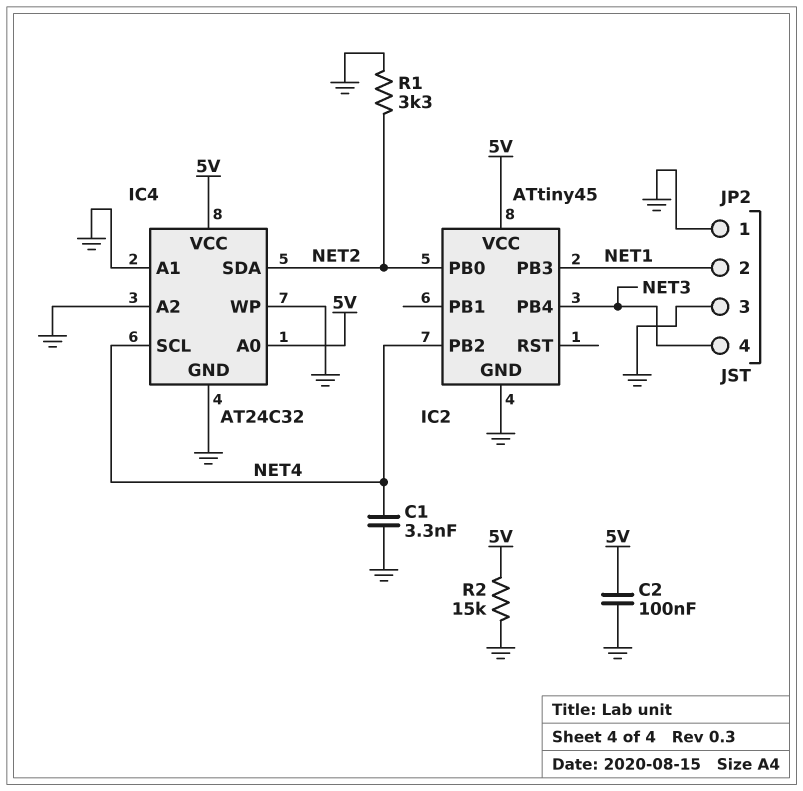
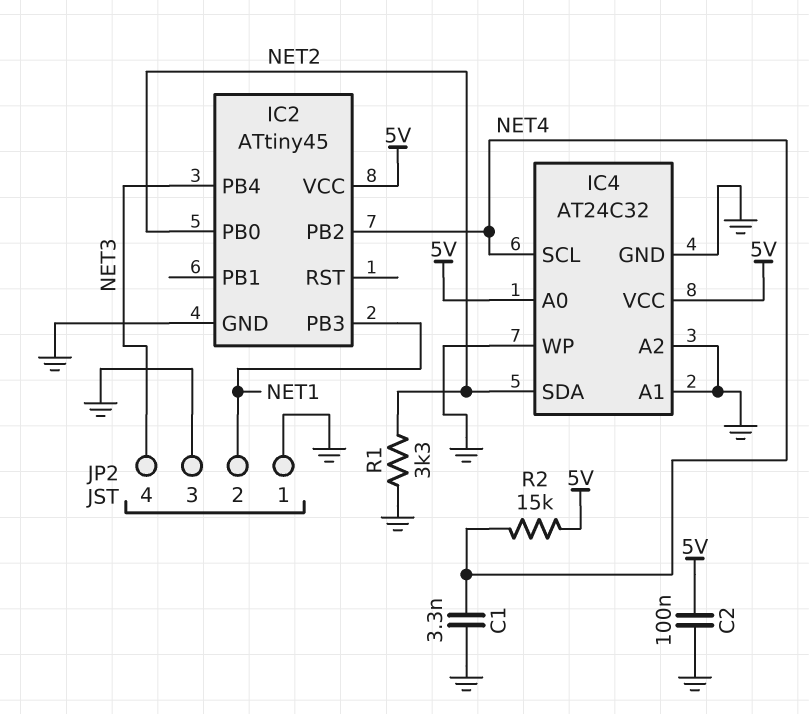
R2: 15k (5V, GND) -> 15k (5V, NET4)

